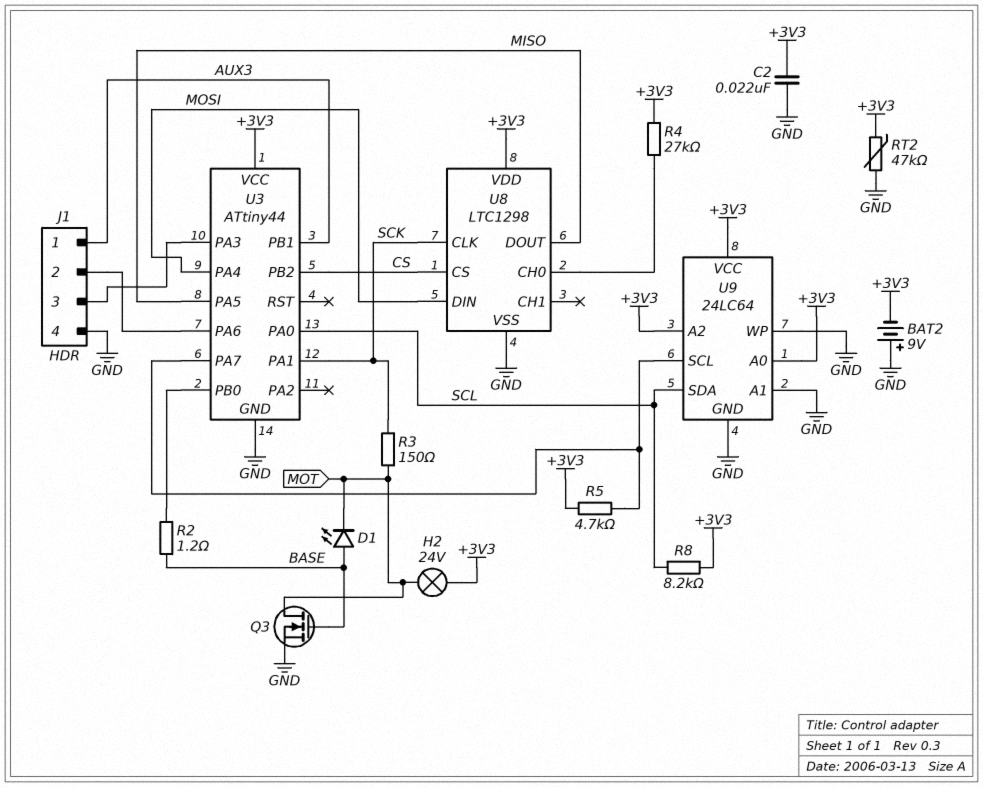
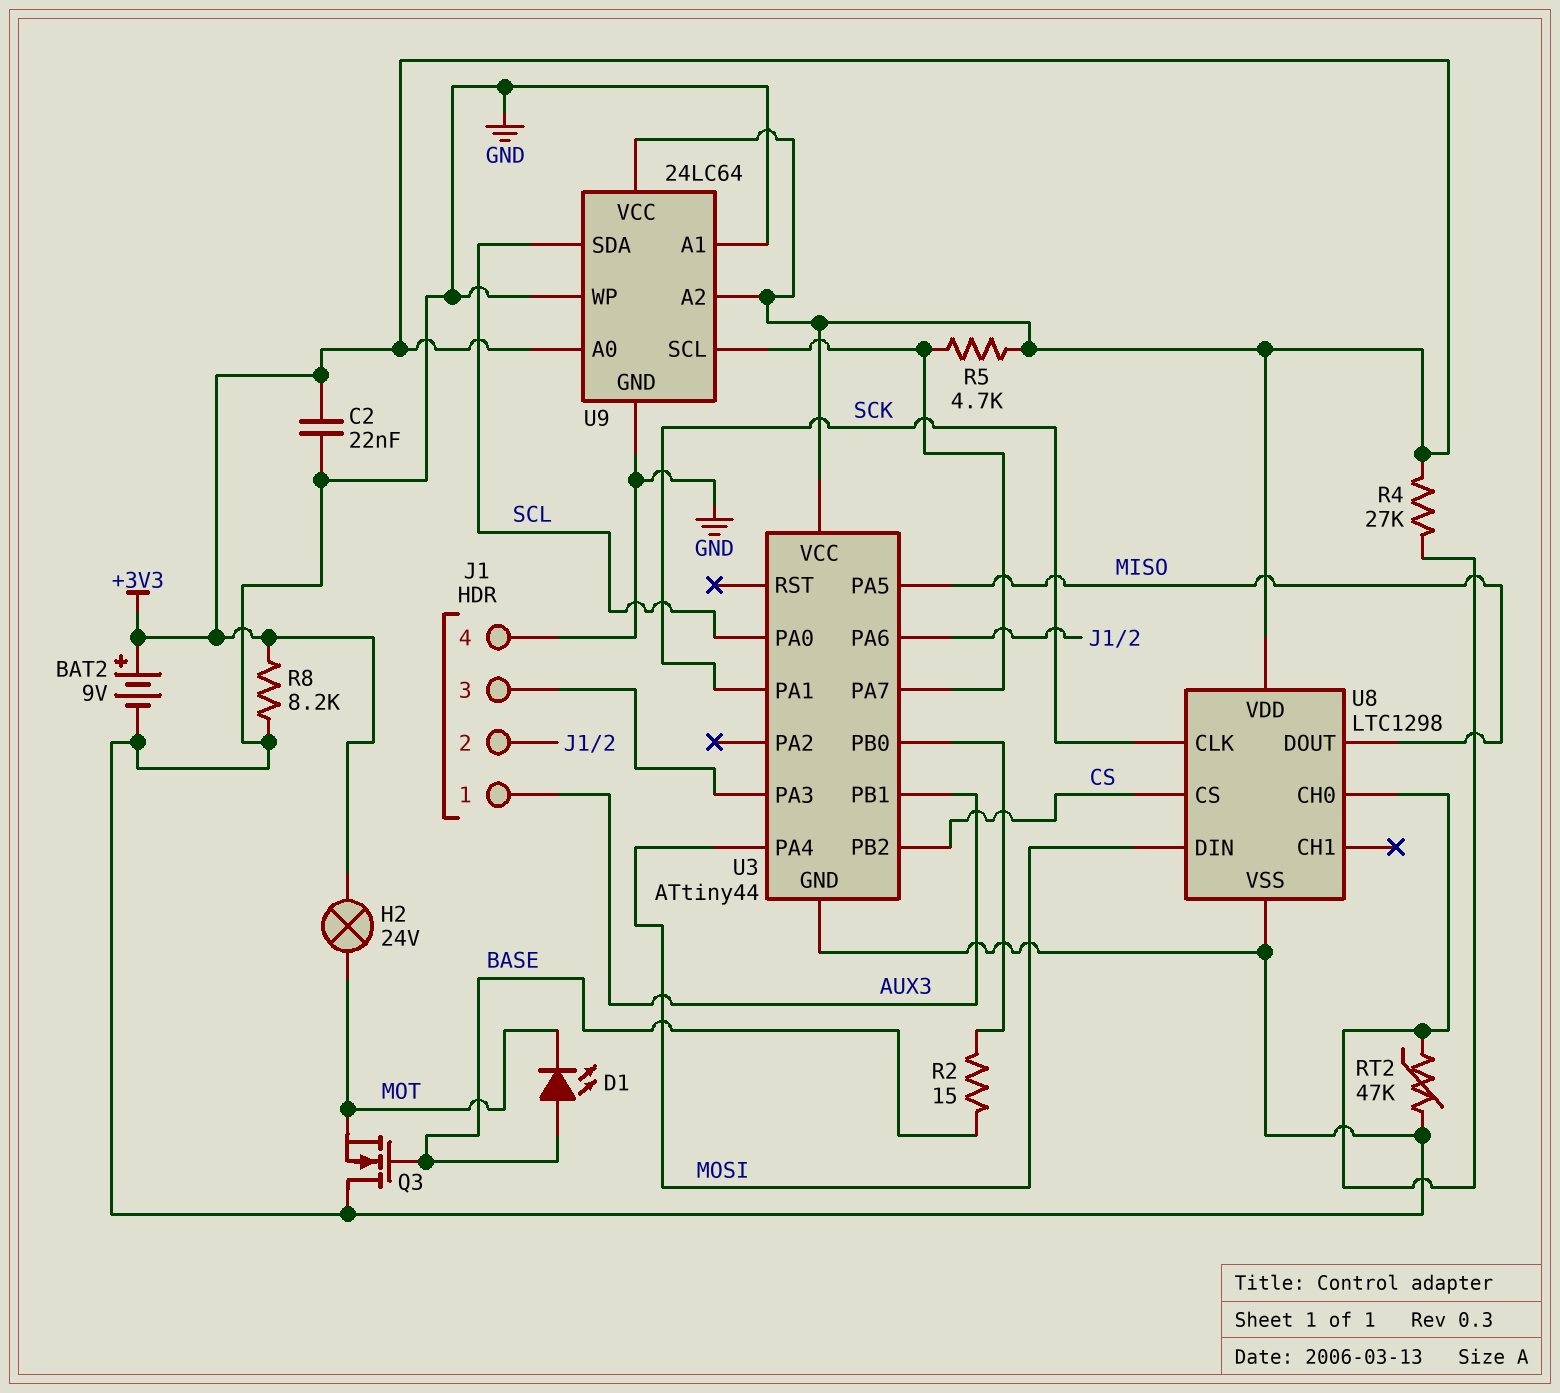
BAT2: 9V (plus GND, minus +3V3) -> 9V (plus +3V3, minus GND)
Q3: NMOS (G BASE, D MOT, S GND) -> NMOS (G BASE, D GND, S MOT)
R2: 1.2 (BASE, U3/PB0) -> 15 (BASE, U3/PB0)
R3: 150 (MOT, SCK) -> none
R8: 8.2k (+3V3, SCL) -> 8.2k (+3V3, GND)
RT2: 47k (+3V3, GND) -> 47k (GND, U8/CH0)

